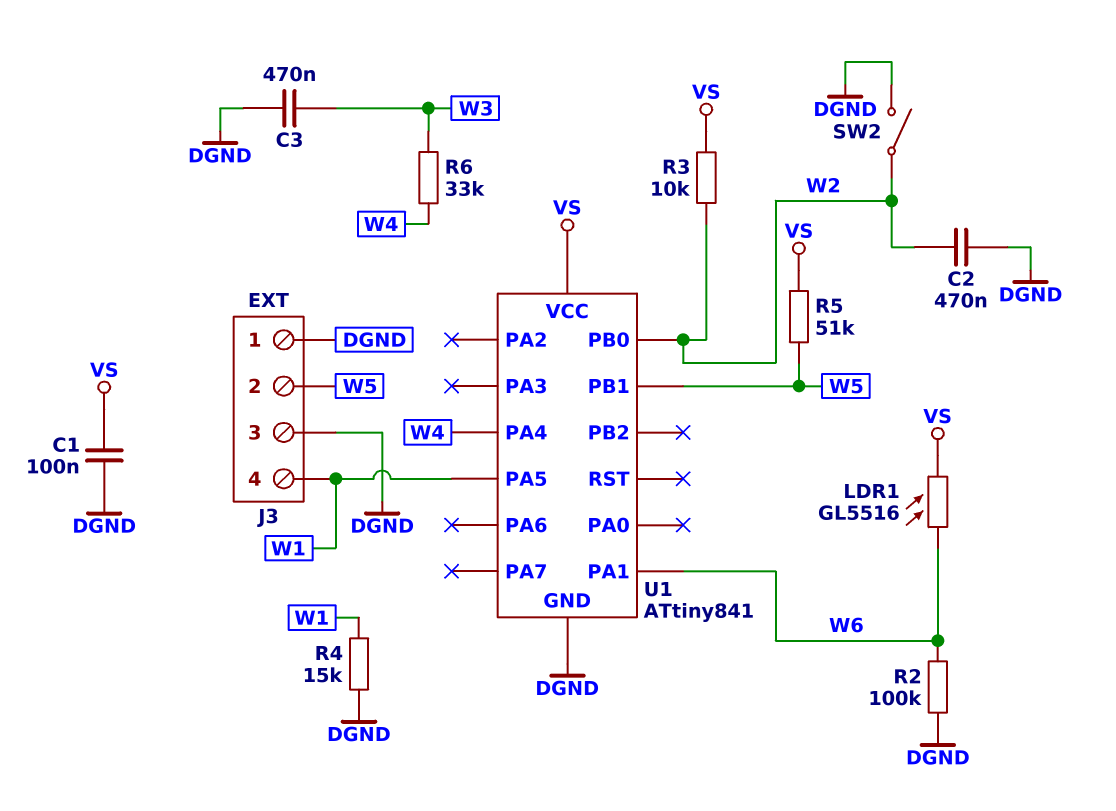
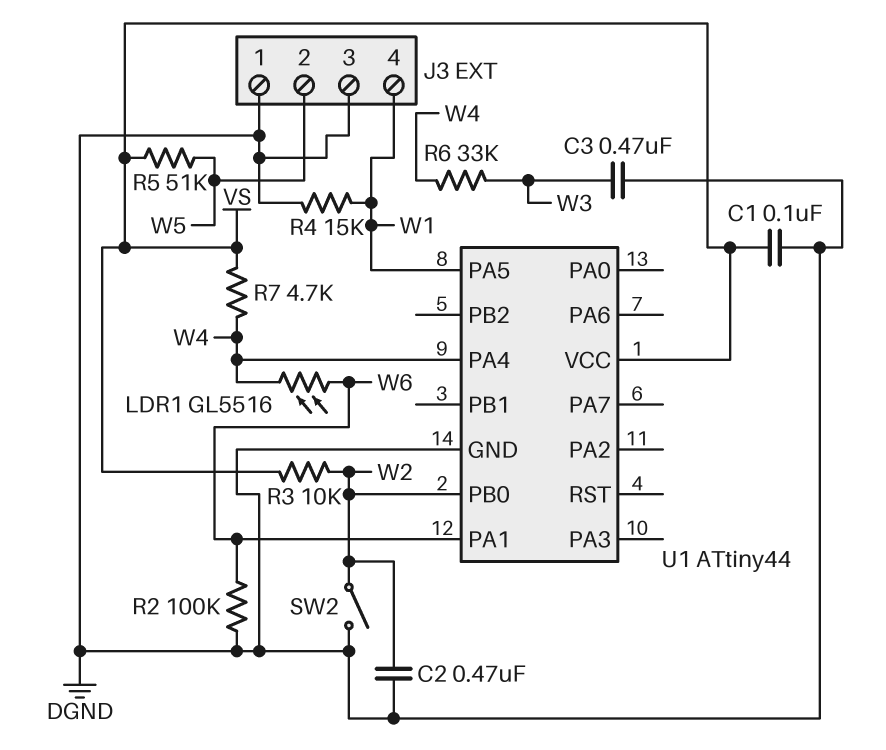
LDR1: GL5516 (VS, W6) -> GL5516 (W4, W6)
R7: none -> 4.7k (VS, W4)
U1: ATtiny841 -> ATtiny44
U1 pin PB1: W5 -> none

